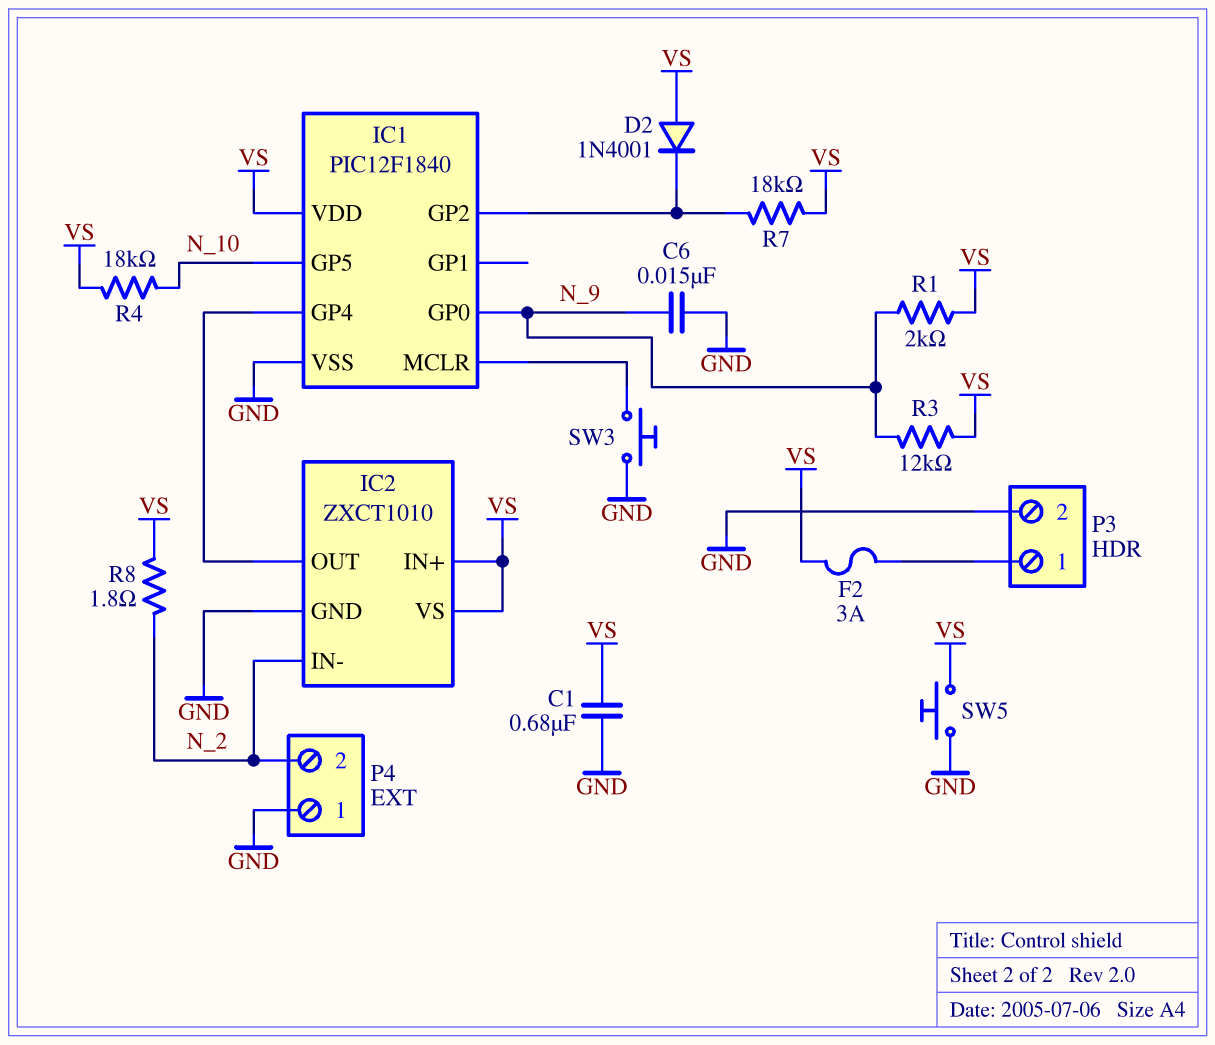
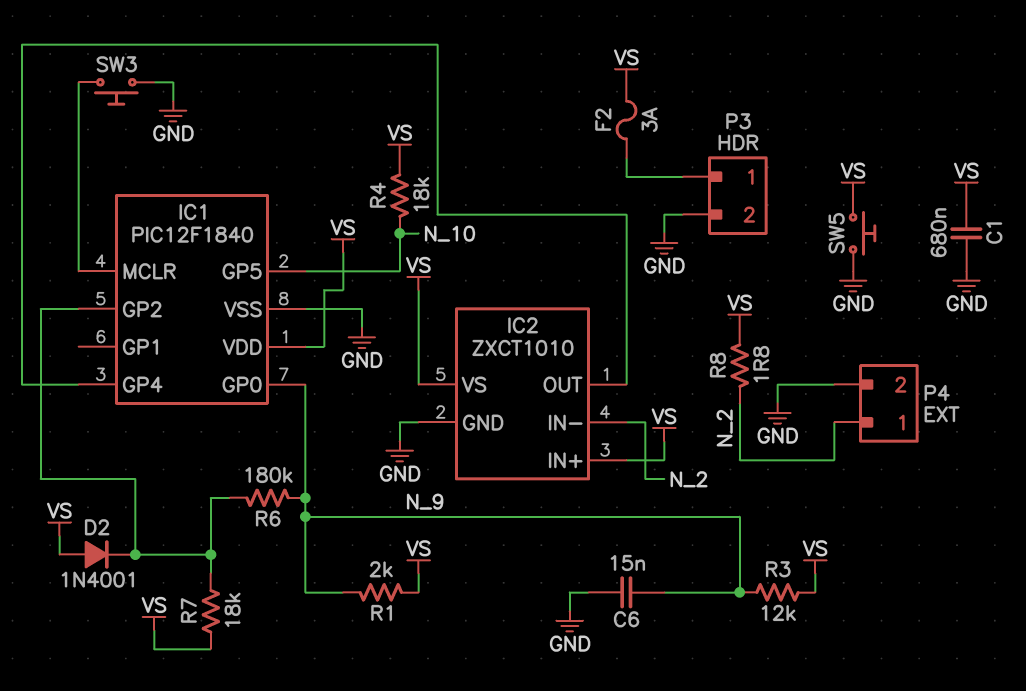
P4 pin 1: GND -> N_2
P4 pin 2: N_2 -> GND
R6: none -> 180k (IC1/GP2, N_9)

